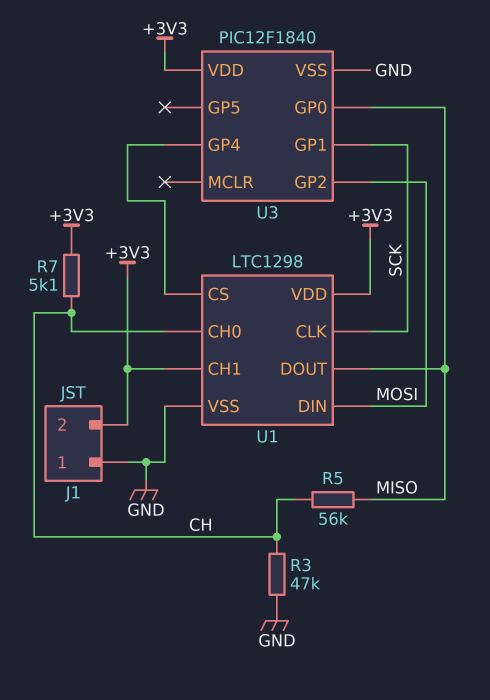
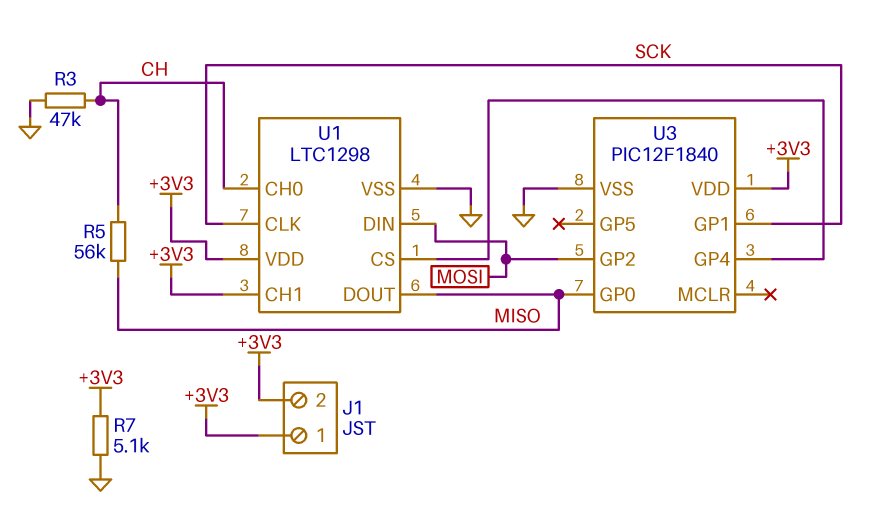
J1 pin 1: GND -> +3V3
R7: 5.1k (+3V3, CH) -> 5.1k (+3V3, GND)

